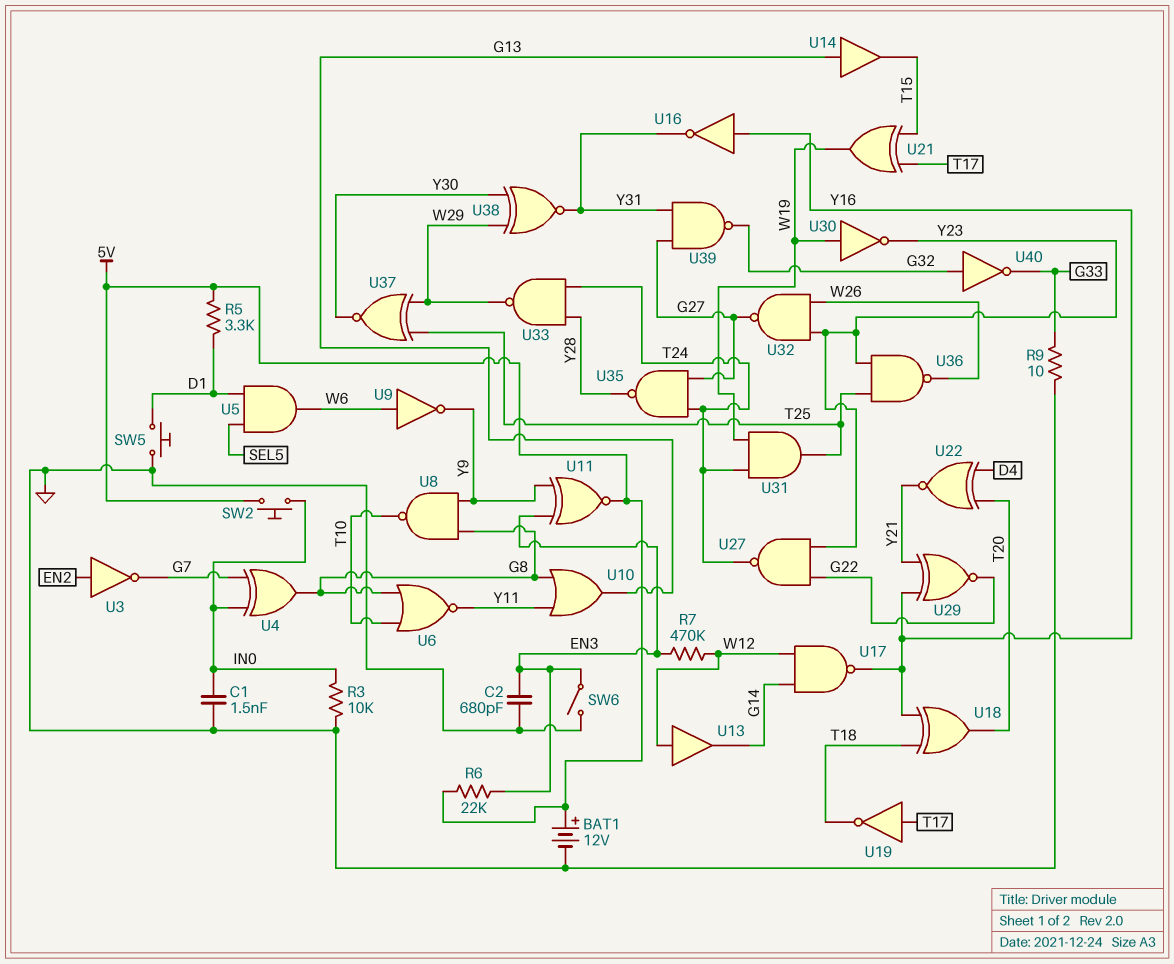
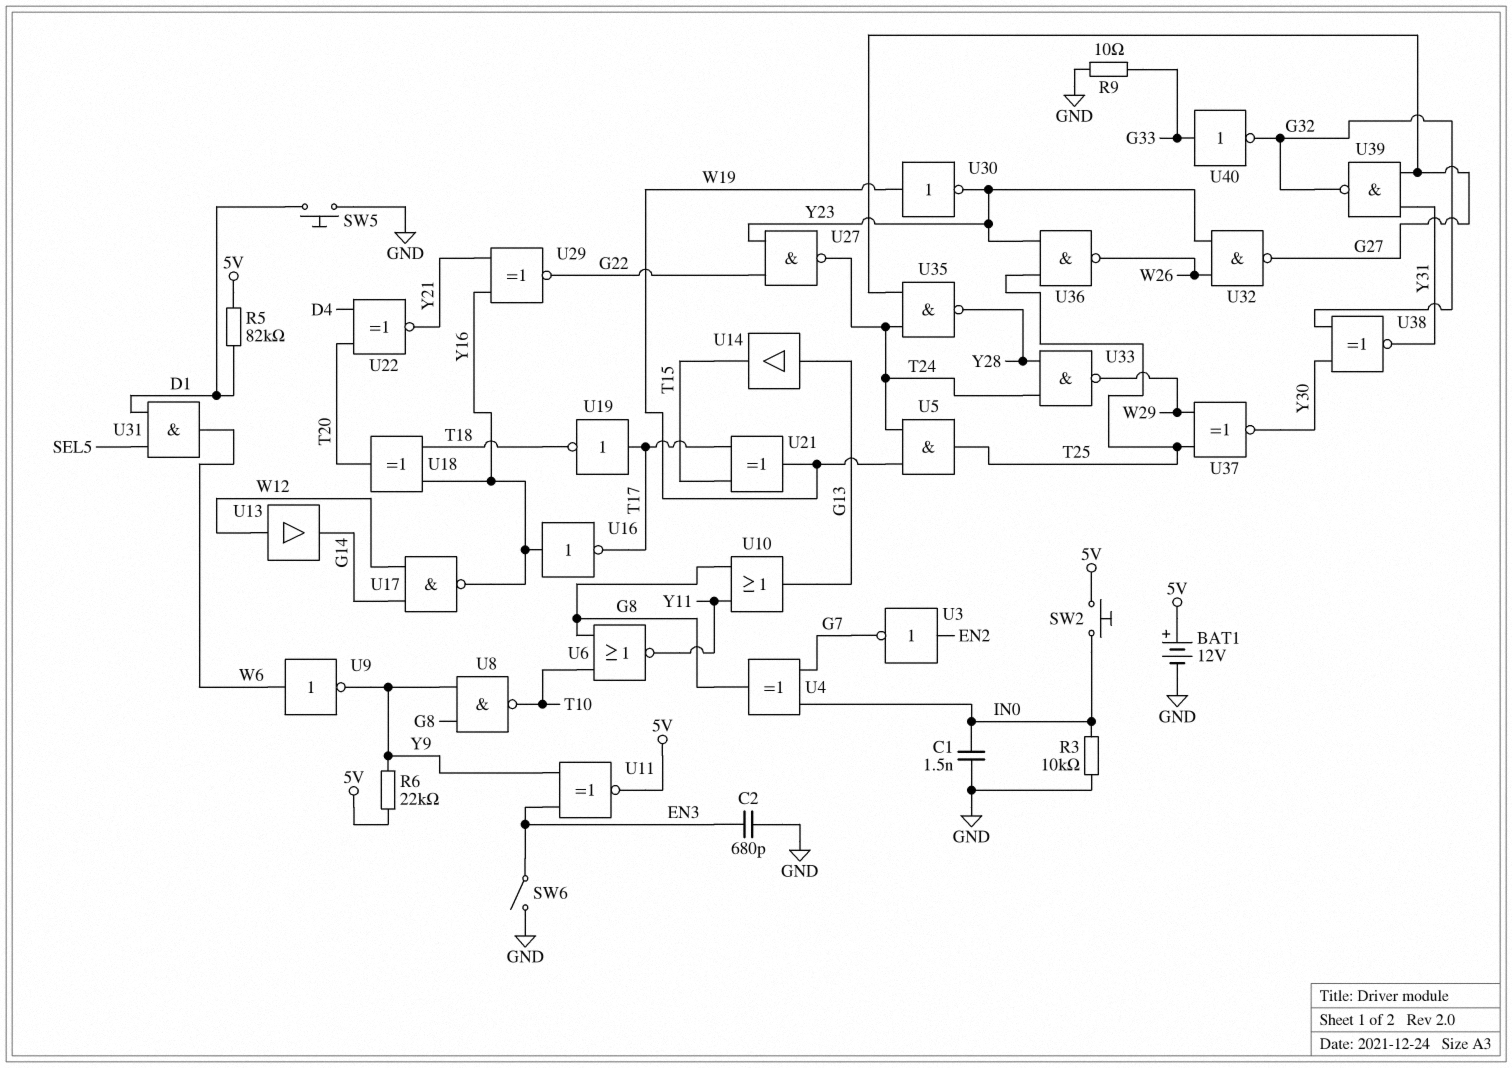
R5: 3.3k (5V, D1) -> 82k (5V, D1)
R6: 22k (5V, EN3) -> 22k (5V, Y9)
R7: 470k (EN3, W12) -> none
U5: AND (in D1, in SEL5, out W6) -> AND (in T24, in W19, out T25)
U16: NOT (in Y16, out Y31) -> NOT (in Y16, out T17)
U31: AND (in T24, in W19, out T25) -> AND (in D1, in SEL5, out W6)
U38: XNOR (in W29, in Y30, out Y31) -> XNOR (in G32, in Y30, out Y31)
U40: NOT (in G32, out G33) -> NOT (in G33, out G32)

